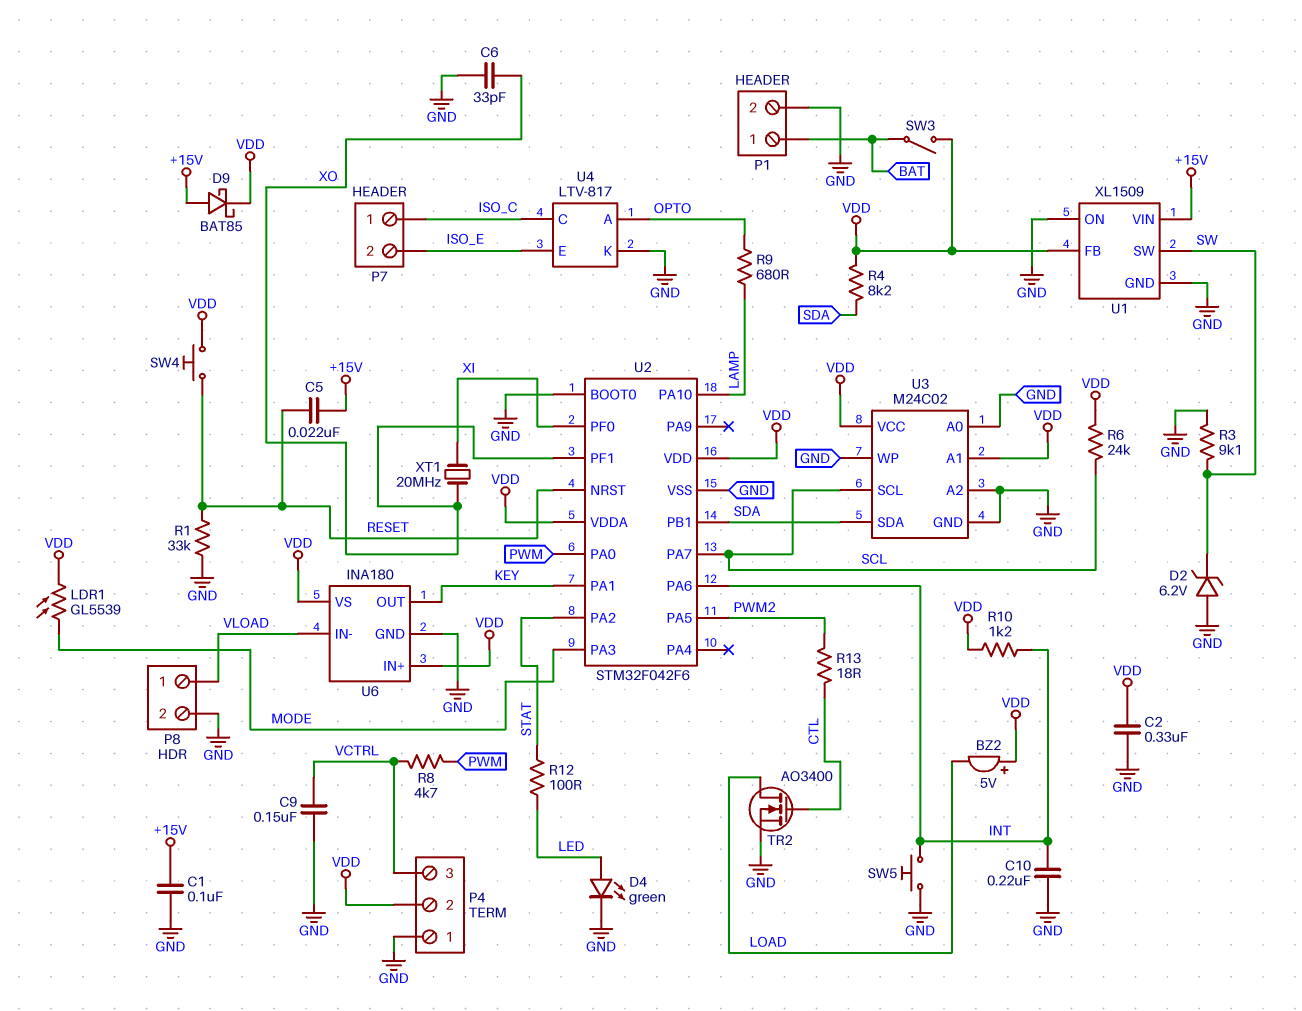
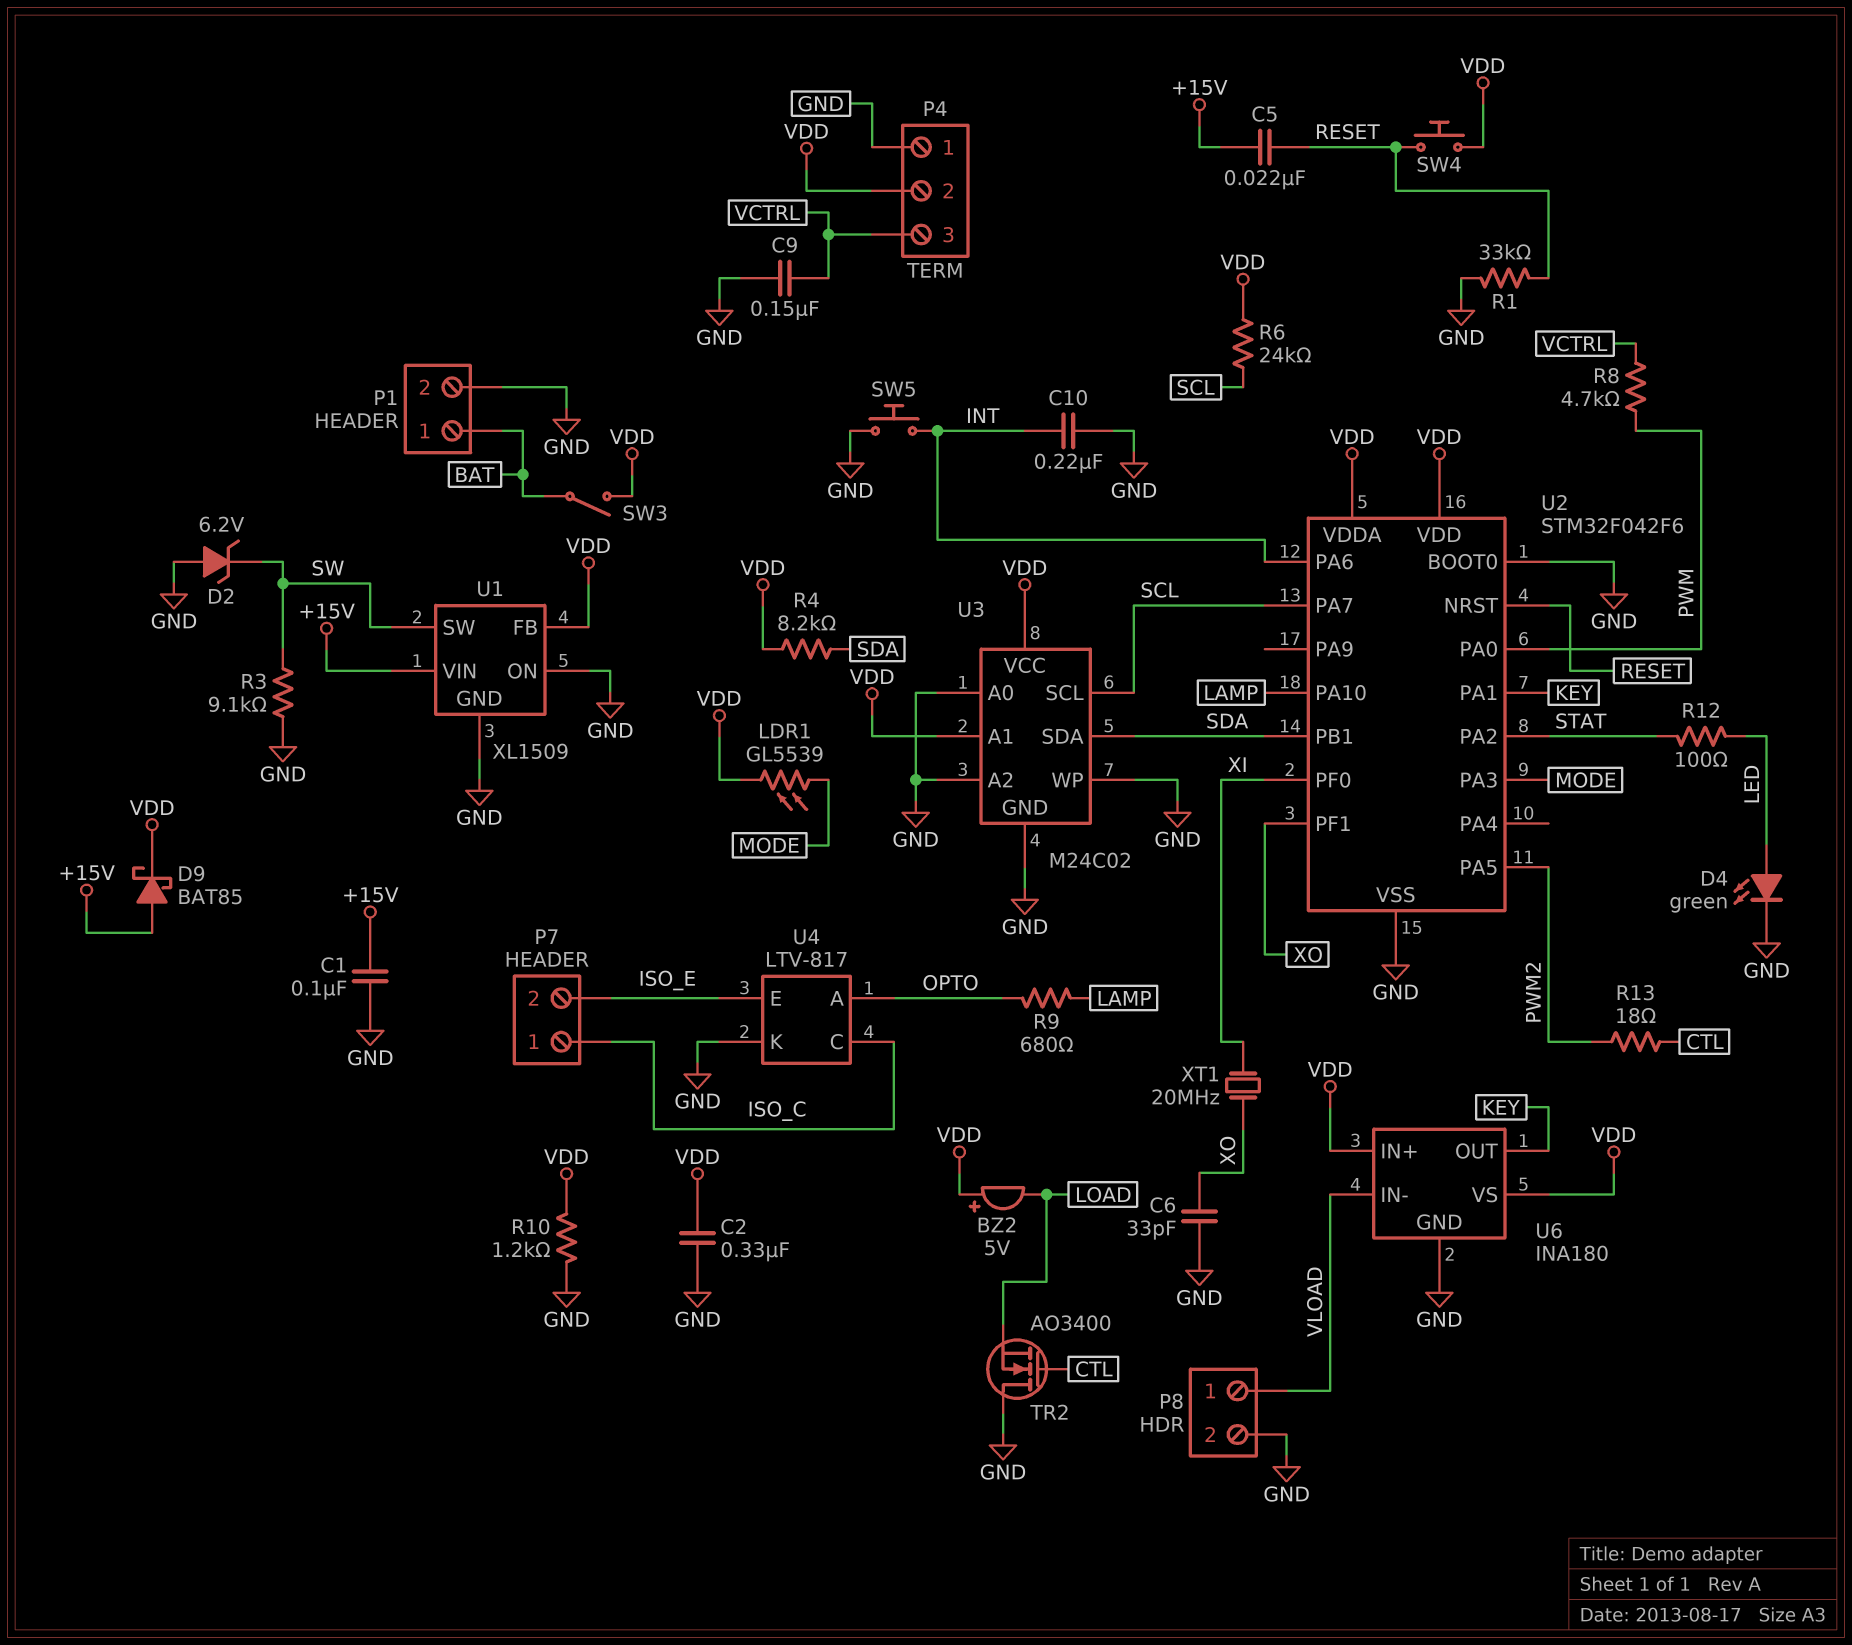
R10: 1.2k (INT, VDD) -> 1.2k (GND, VDD)
TR2: NMOS AO3400 (G CTL, D LOAD, S GND) -> NMOS AO3400 (G CTL, D GND, S LOAD)

